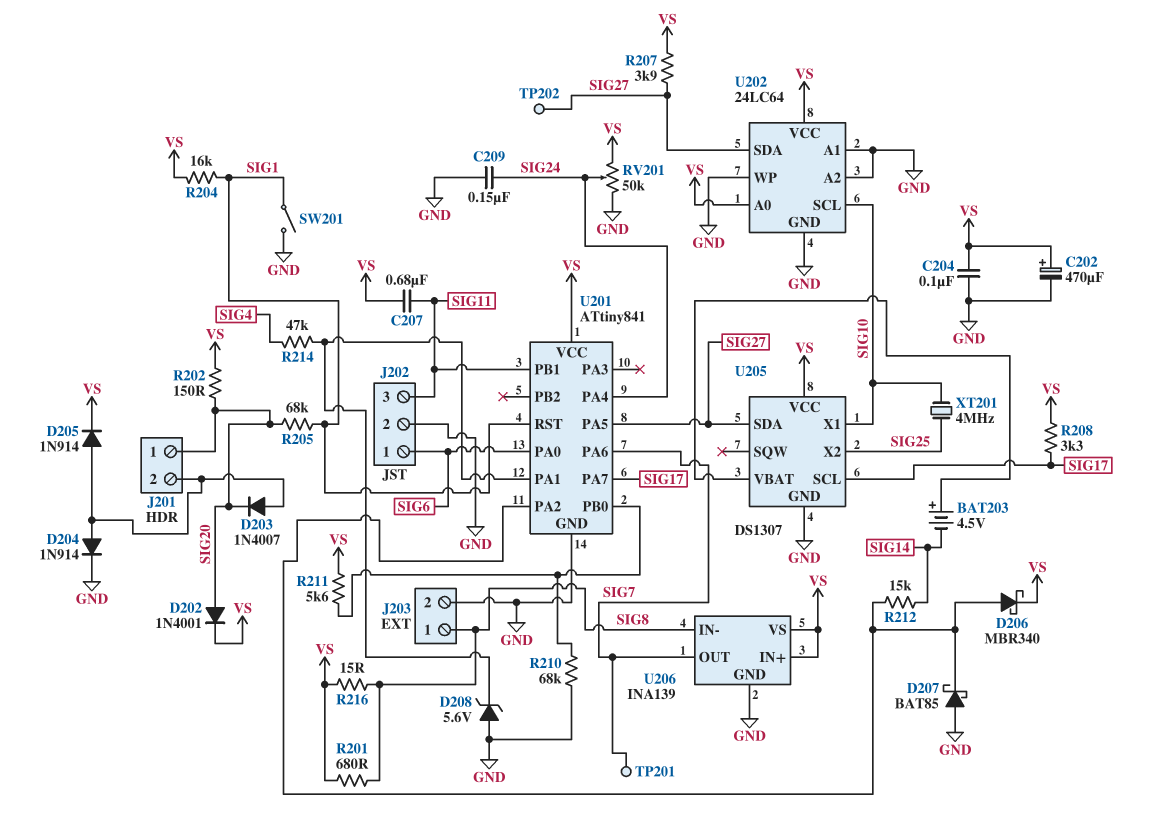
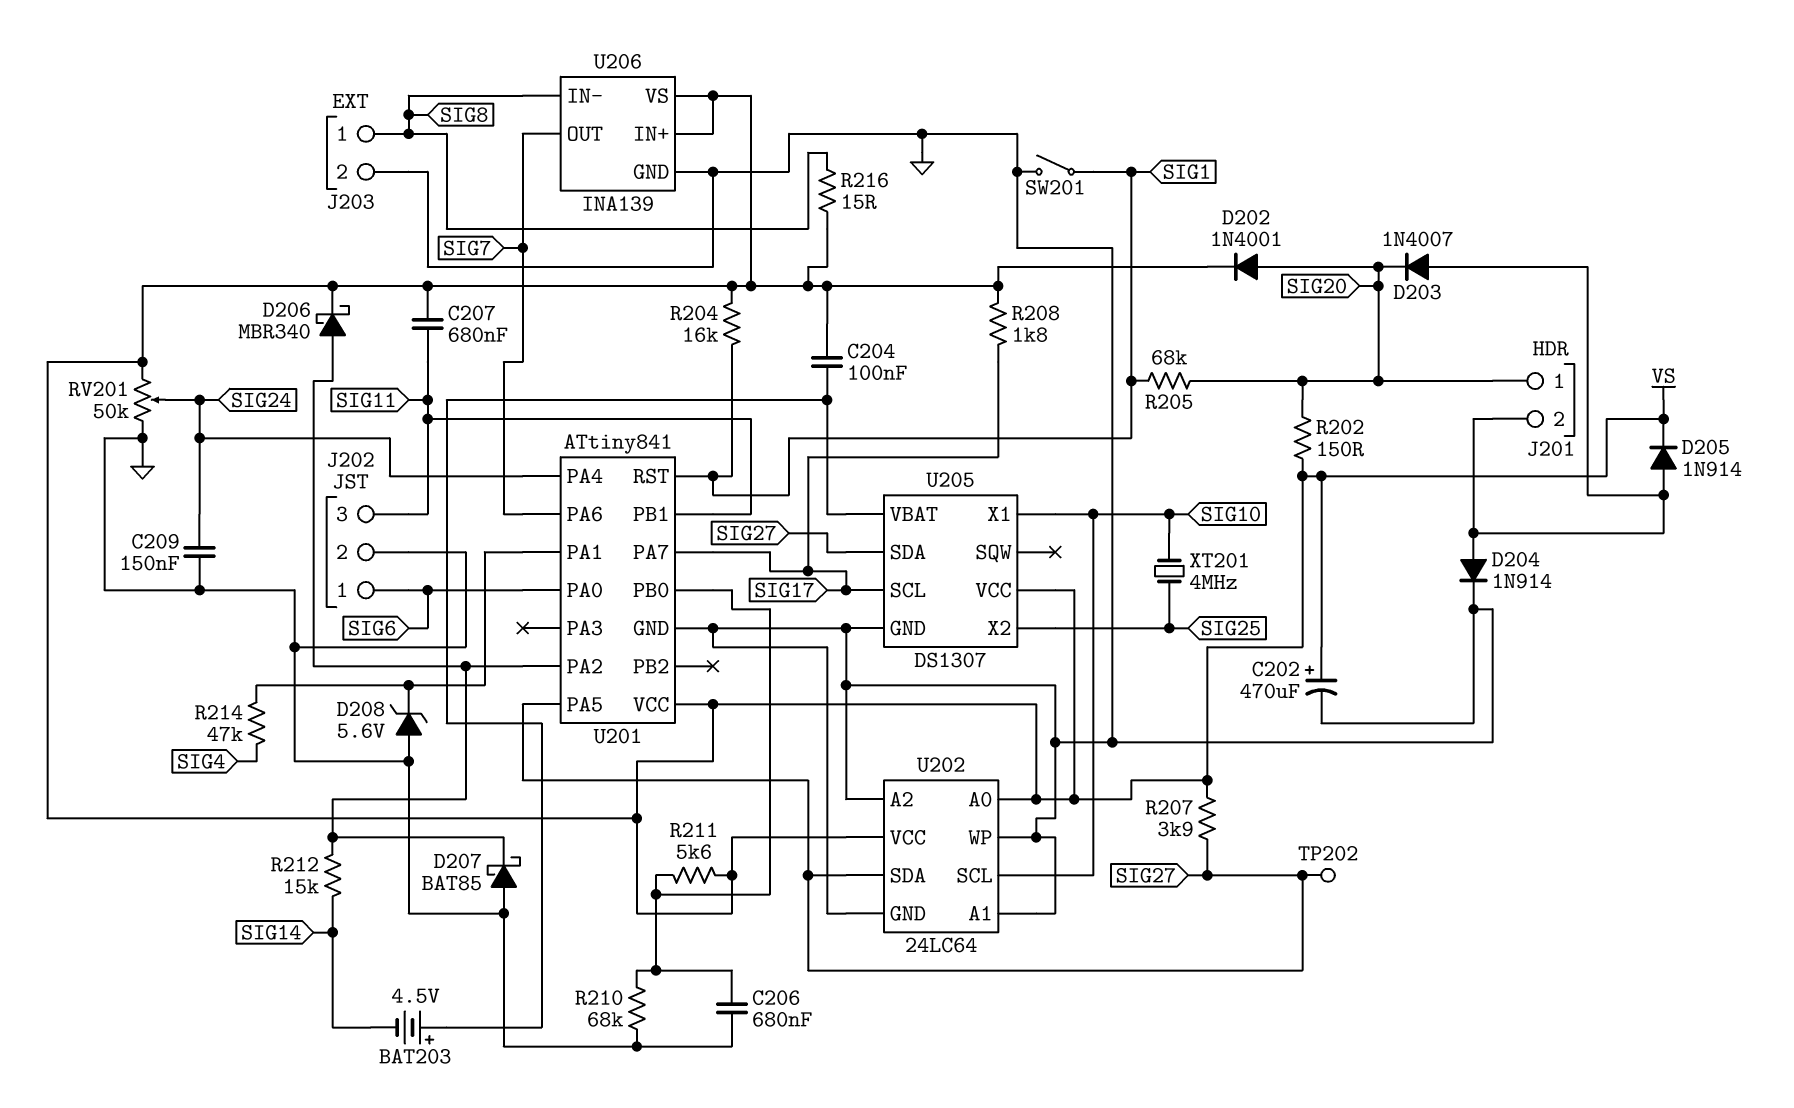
C204: 100nF (GND, VS) -> 100nF (U205/VBAT, VS)
C206: none -> 680nF (GND, U201/PB0)
R201: 680 (SIG8, VS) -> none
R208: 3.3k (SIG17, VS) -> 1.8k (SIG17, VS)
TP201: test point (SIG7) -> none

